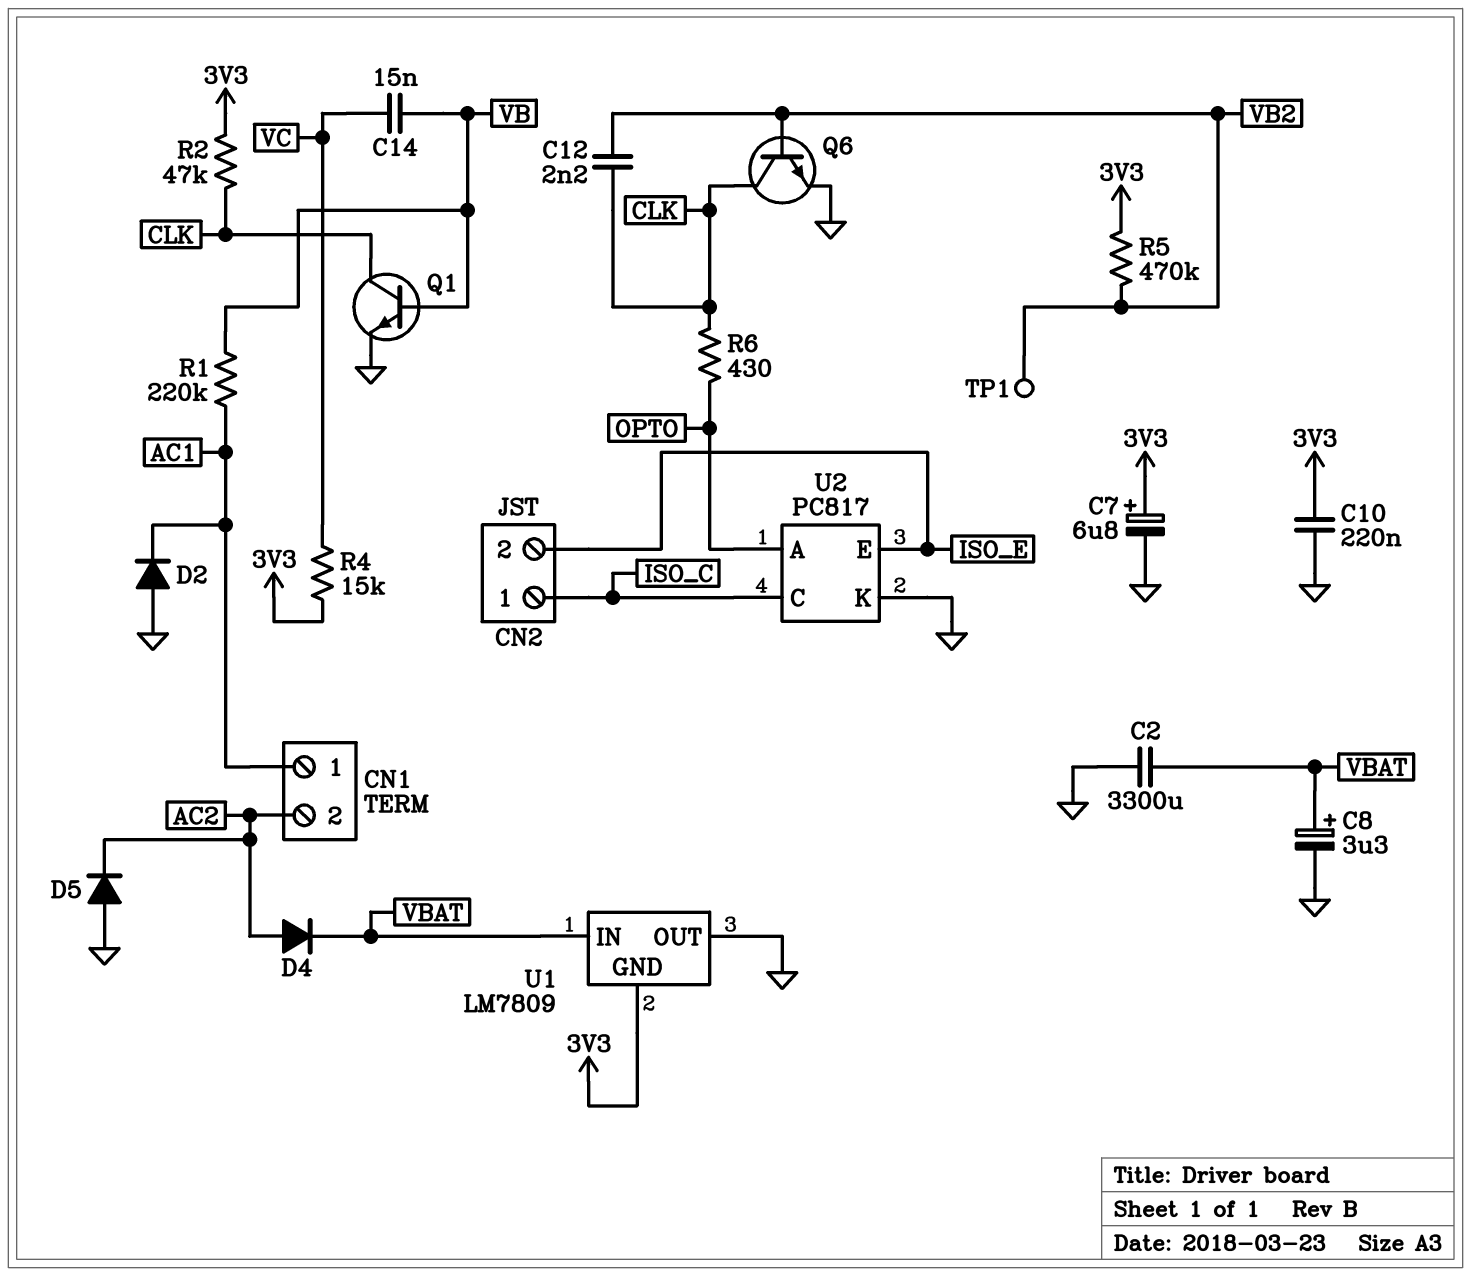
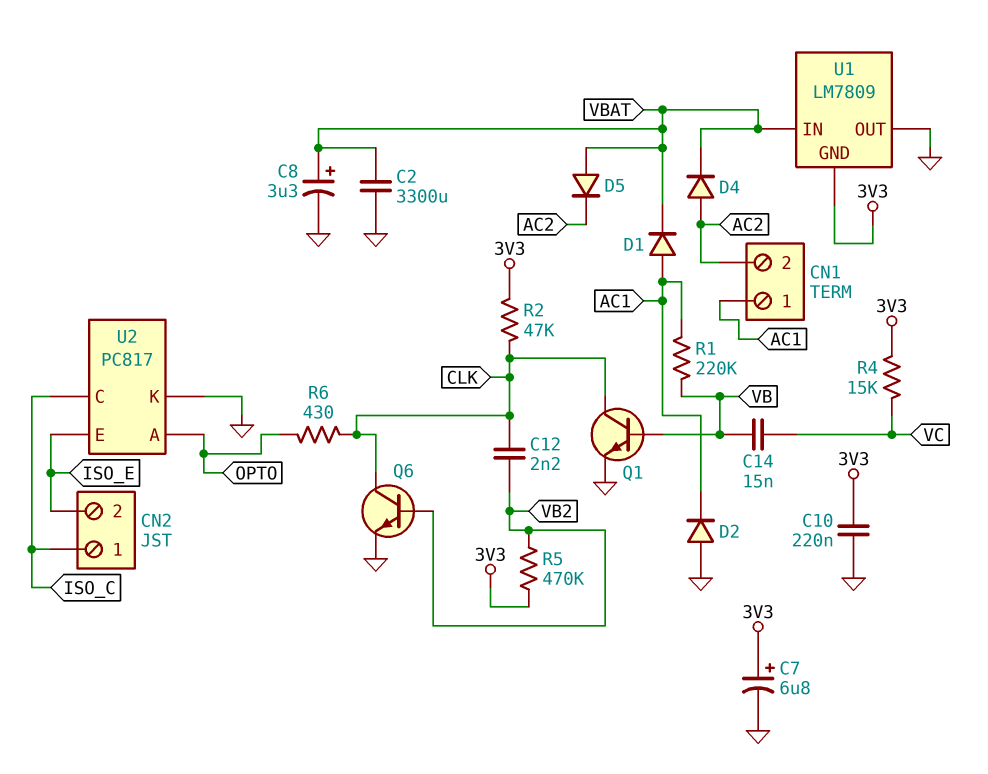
D1: none -> diode (A AC1, K VBAT)
D5: diode (A GND, K AC2) -> diode (A VBAT, K AC2)
TP1: test point (VB2) -> none

